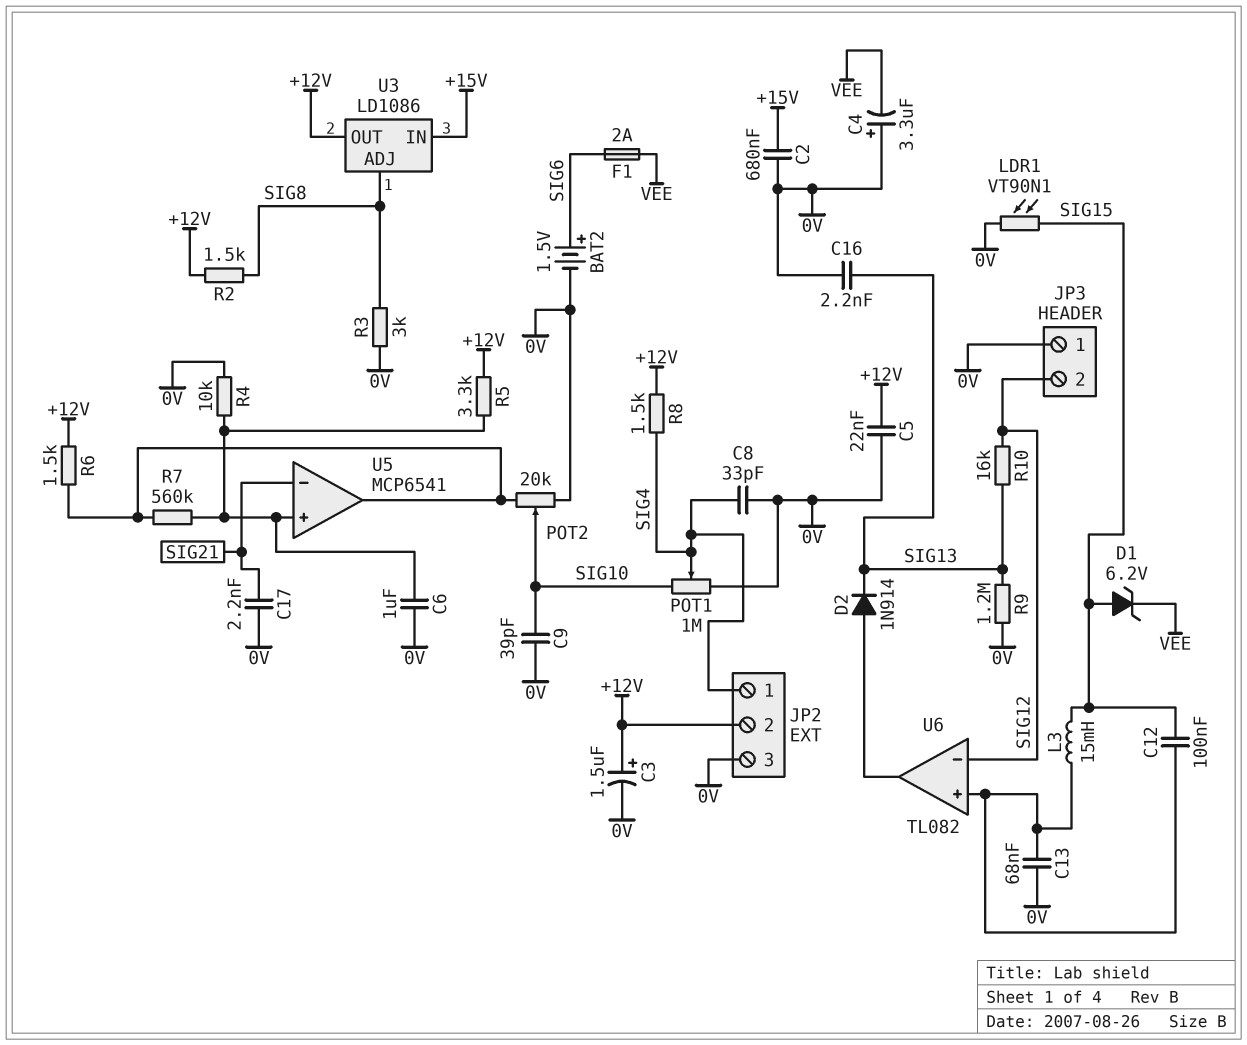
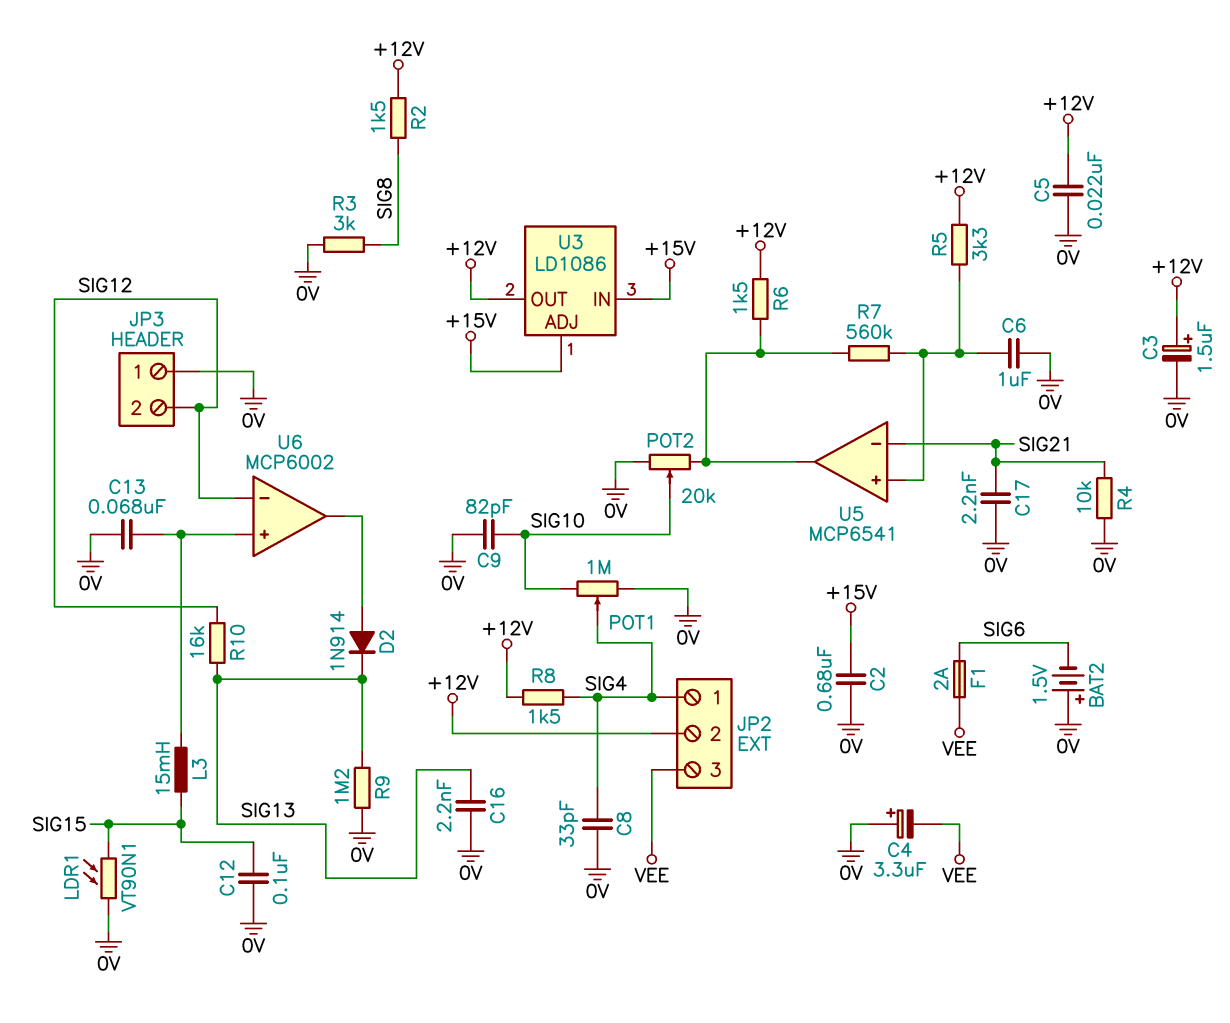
BAT2: 1.5V (plus SIG6, minus 0V) -> 1.5V (plus 0V, minus SIG6)
C9: 39pF (0V, SIG10) -> 82pF (0V, SIG10)
C12: 100nF (SIG15, U6/in+) -> 100nF (0V, SIG15)
D1: zener 6.2V (A SIG15, K VEE) -> none
JP2 pin 3: 0V -> VEE
R4: 10k (0V, U5/in+) -> 10k (0V, SIG21)
U3 pin ADJ: SIG8 -> +15V
U6: TL082 -> MCP6002

